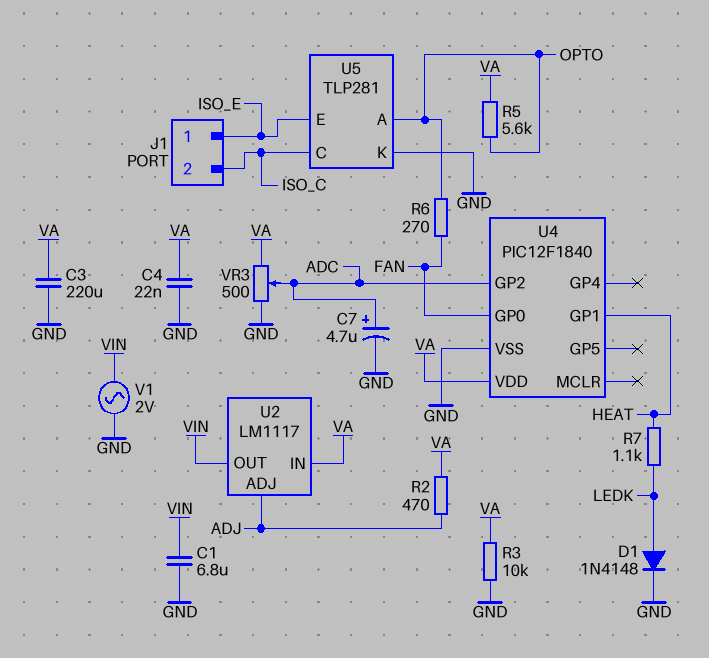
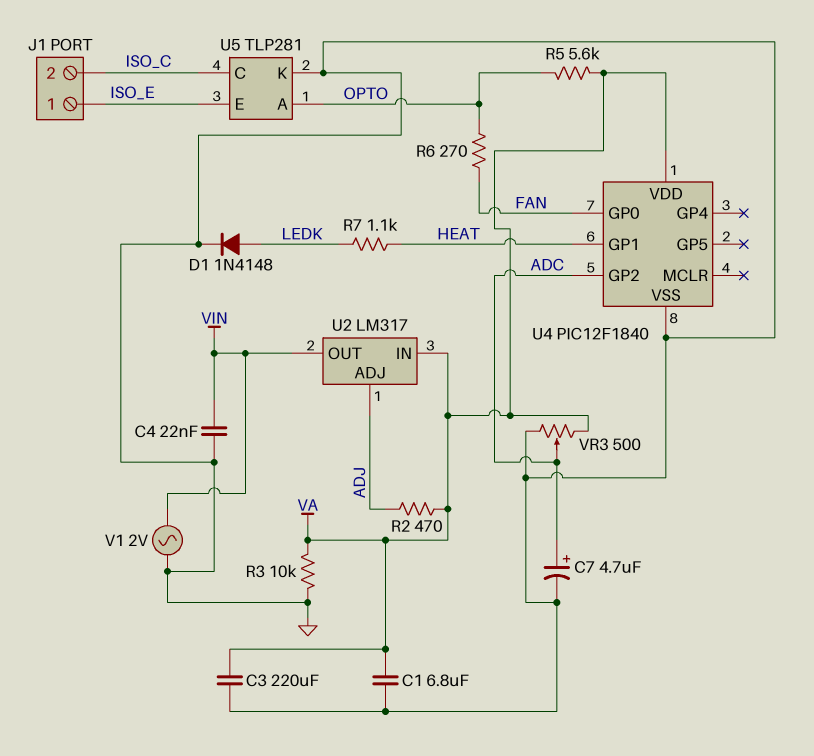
C1: 6.8uF (GND, VIN) -> 6.8uF (GND, VA)
C4: 22nF (GND, VA) -> 22nF (GND, VIN)
U2: LM1117 -> LM317

